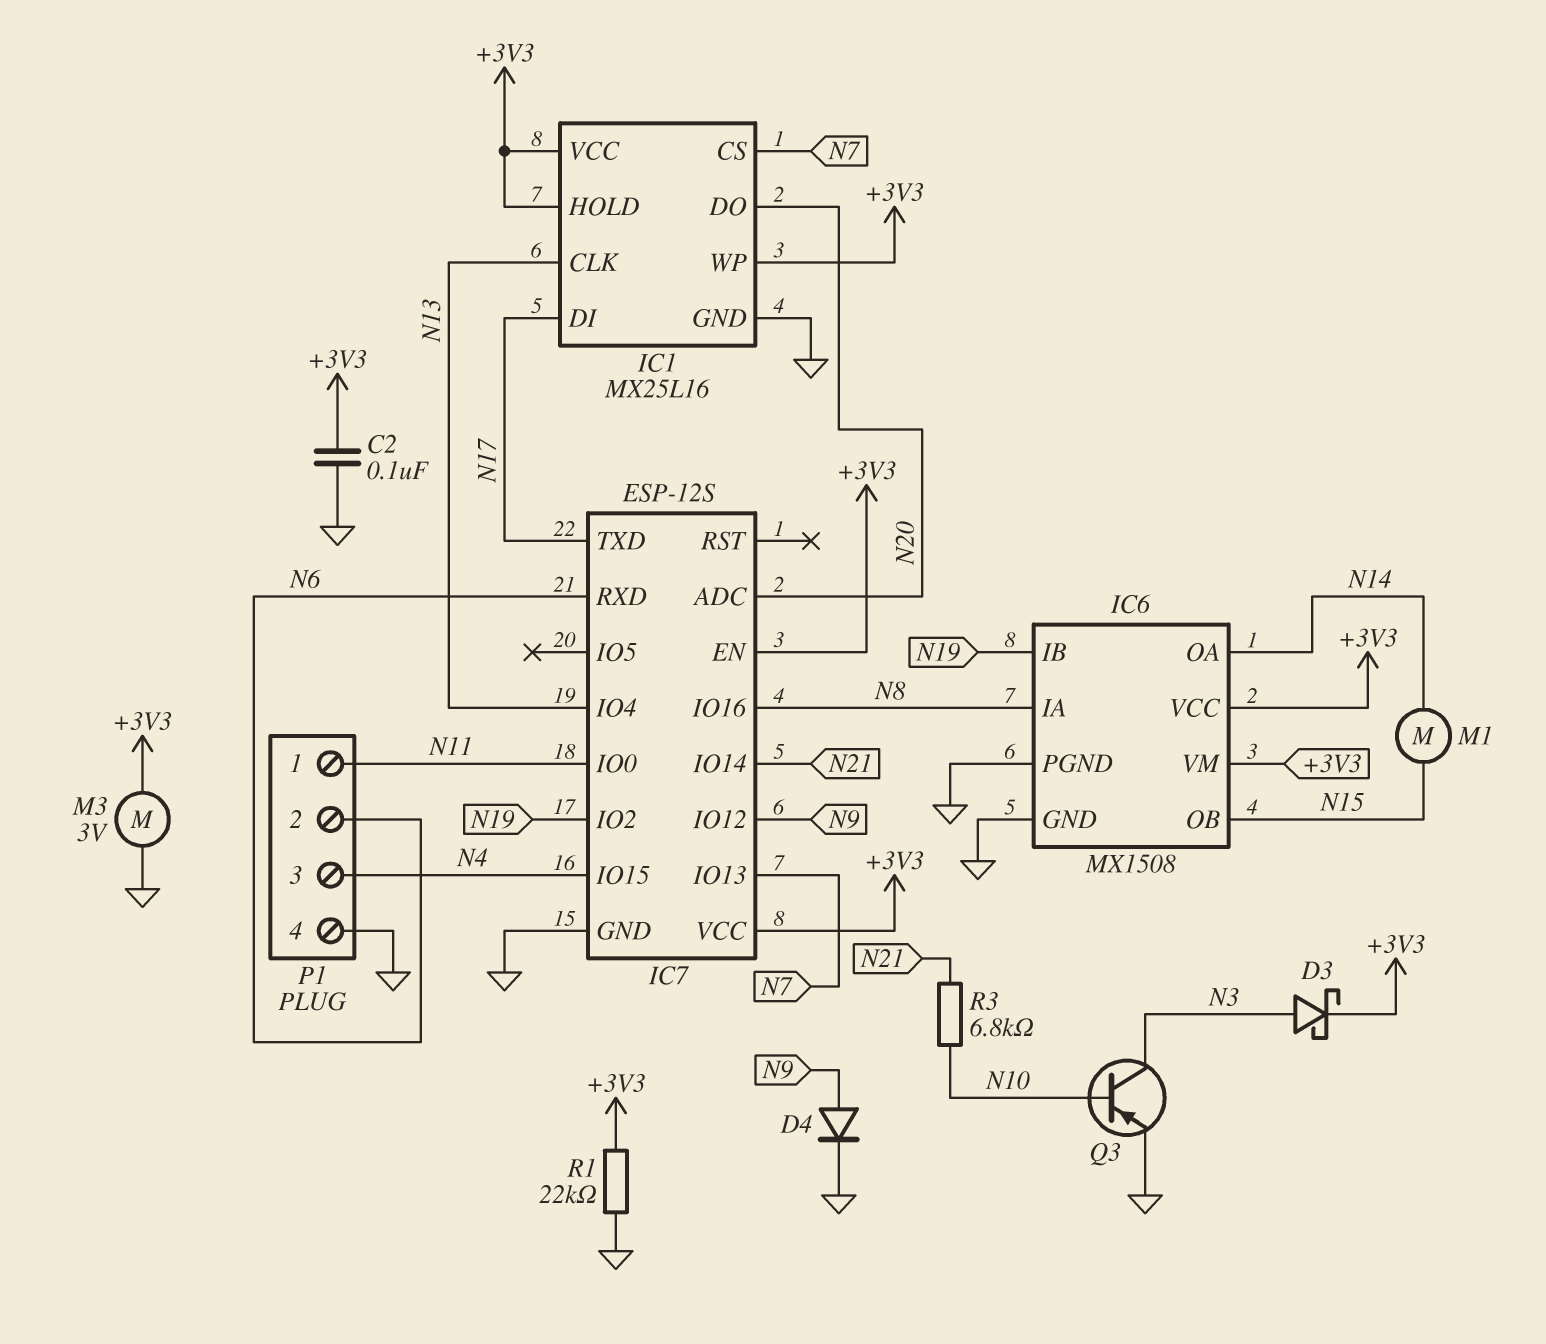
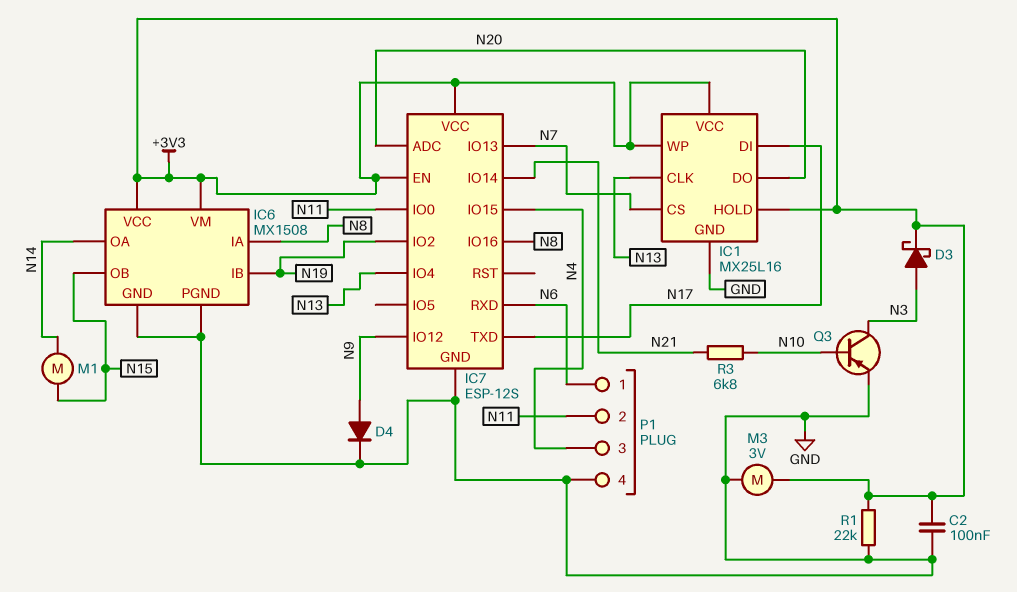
P1 pin 1: N11 -> N6
P1 pin 2: N6 -> N11

